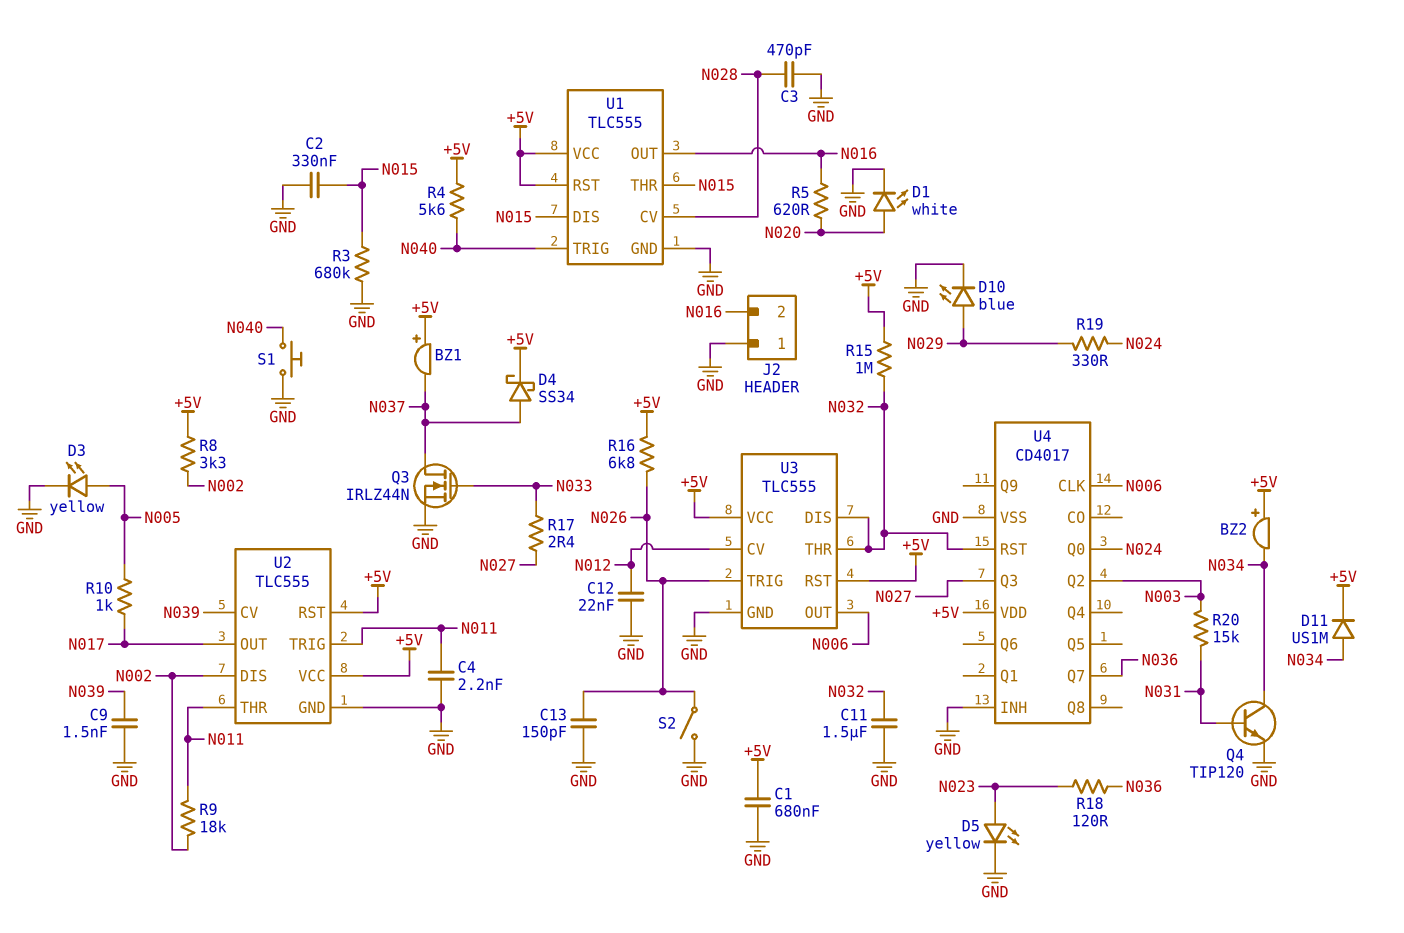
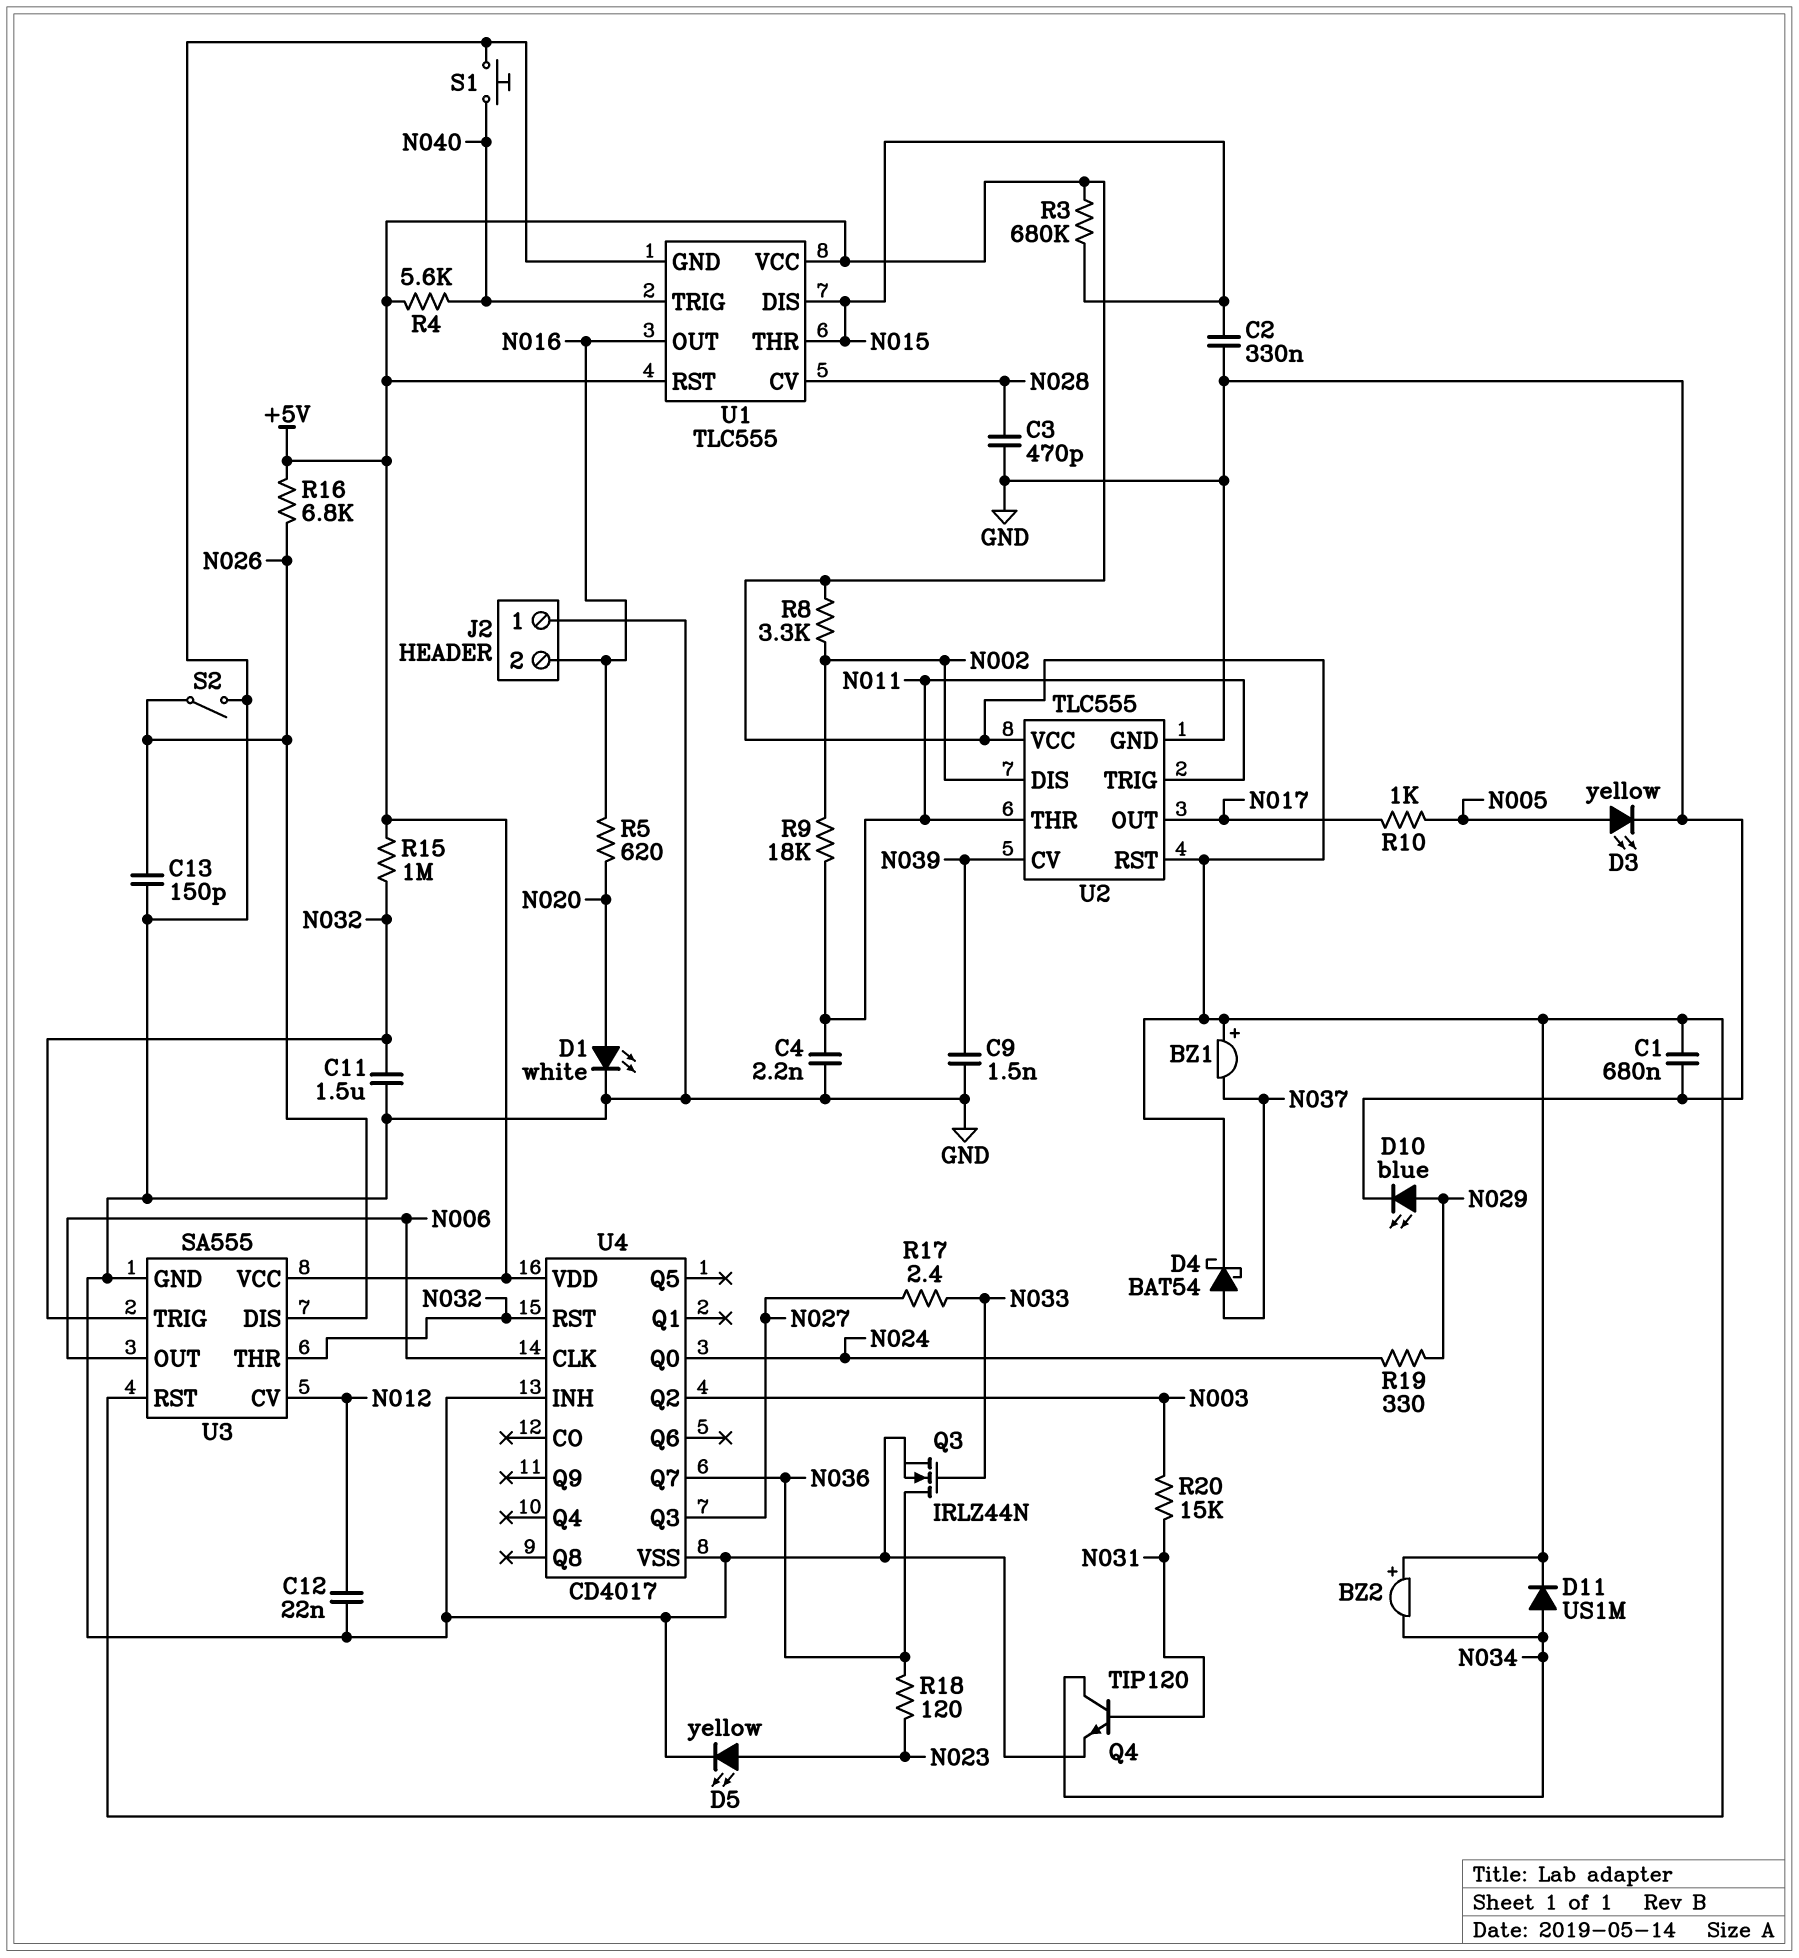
D4: schottky SS34 (A N037, K +5V) -> schottky BAT54 (A N037, K +5V)
Q3: NMOS IRLZ44N (G N033, D N037, S GND) -> NMOS IRLZ44N (G N033, D N036, S GND)
R3: 680k (GND, N015) -> 680k (+5V, N015)
U3: TLC555 -> SA555
U3 pin DIS: N032 -> N026
U3 pin TRIG: N026 -> N032

